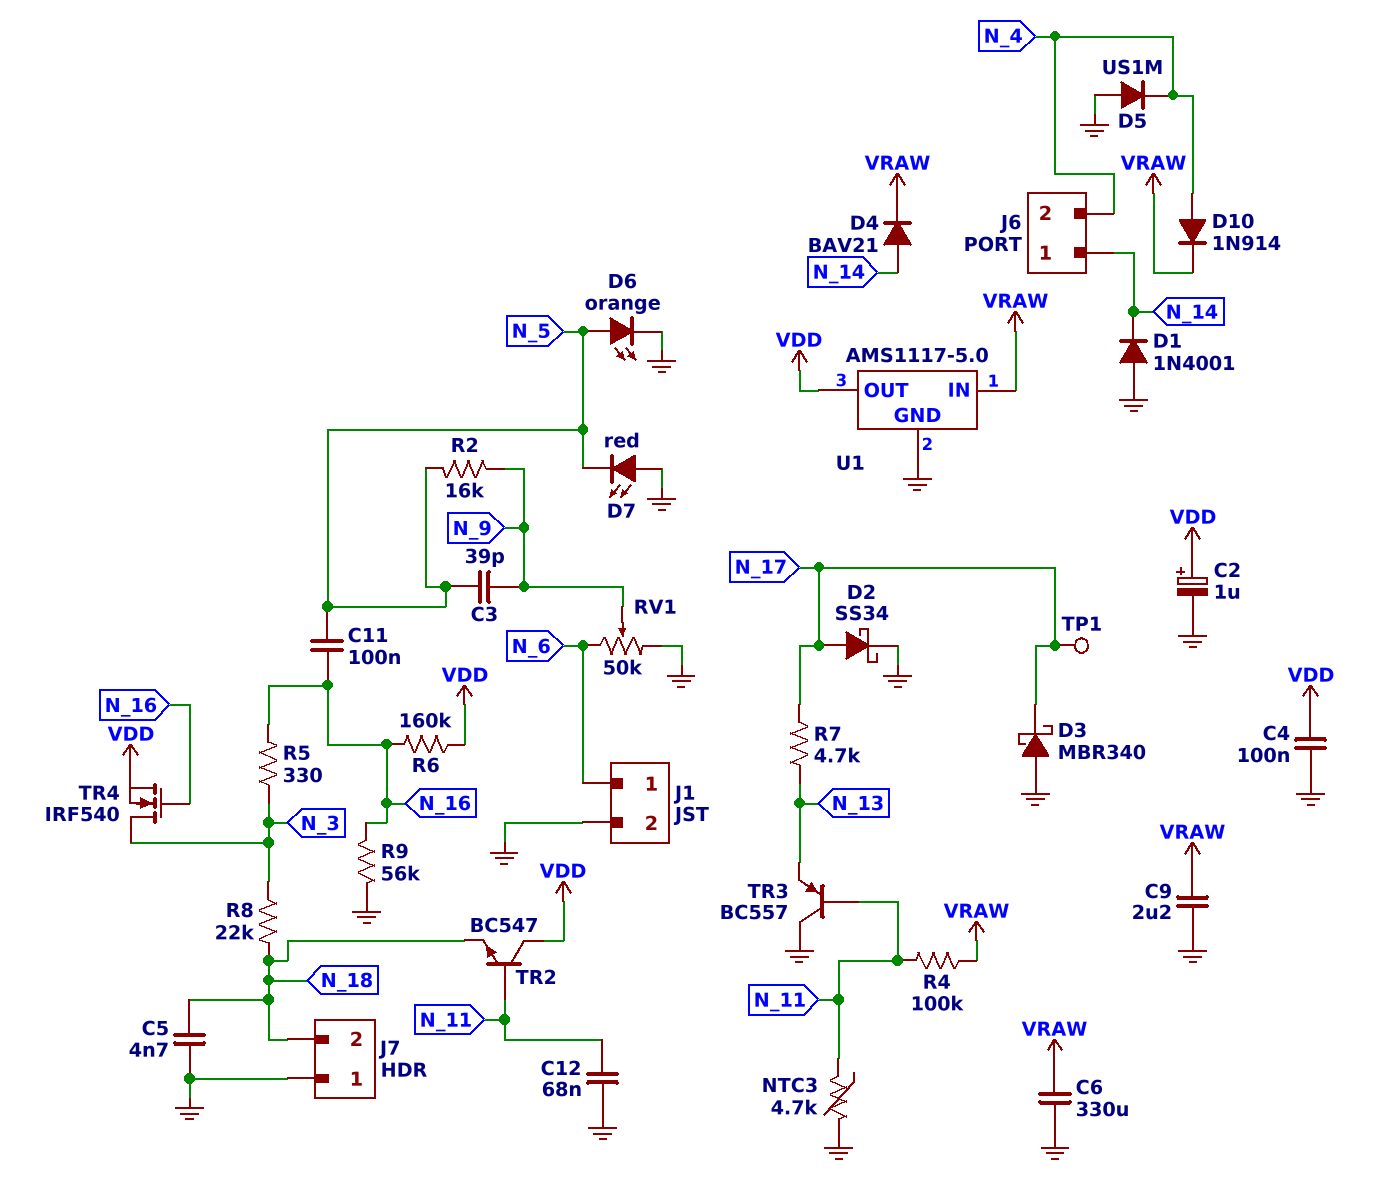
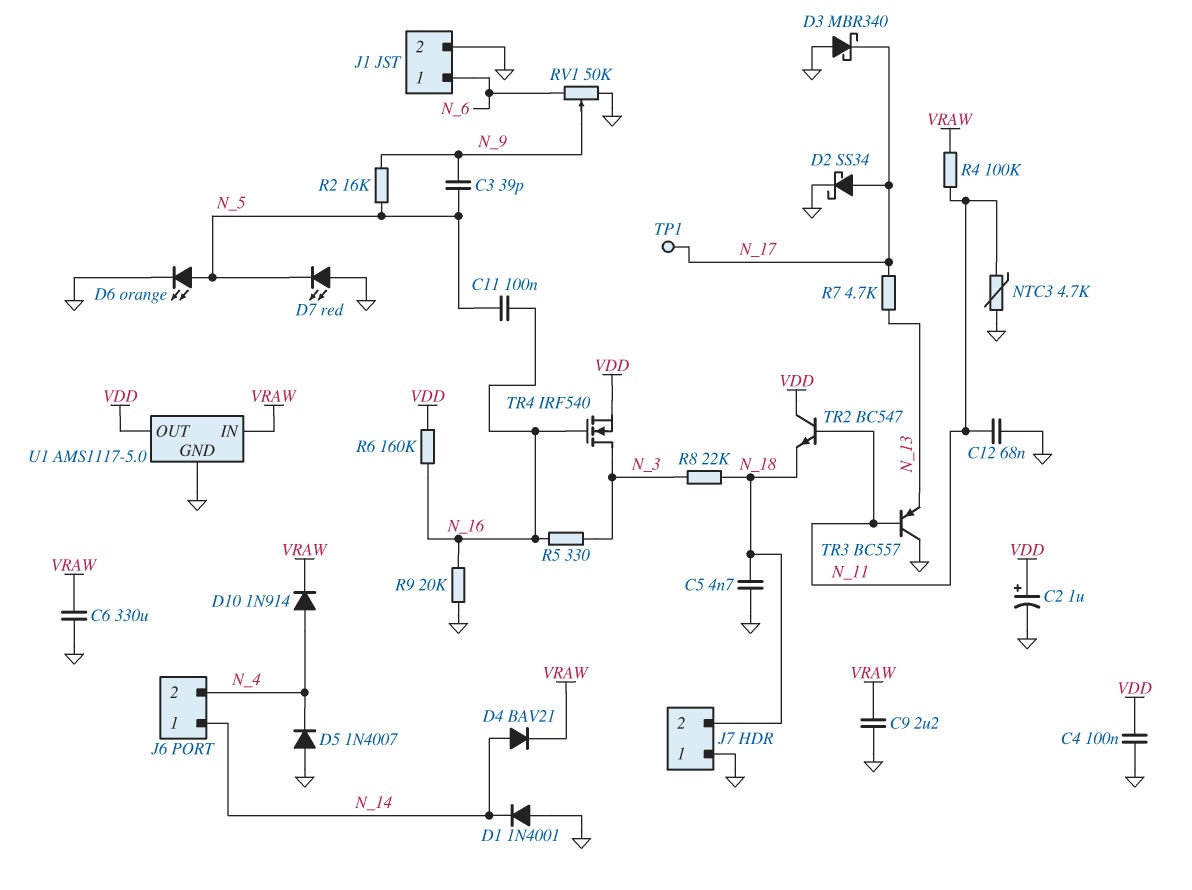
D5: diode US1M (A GND, K N_4) -> diode 1N4007 (A GND, K N_4)
R9: 56k (GND, N_16) -> 20k (GND, N_16)

